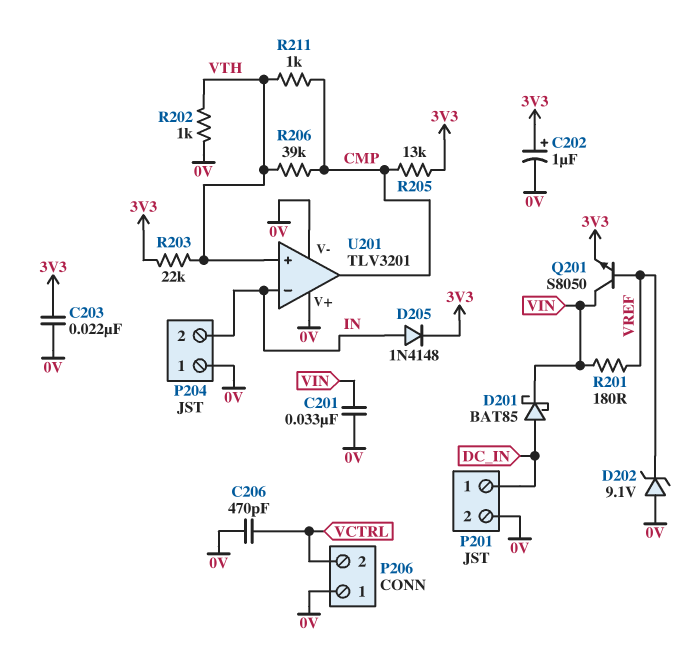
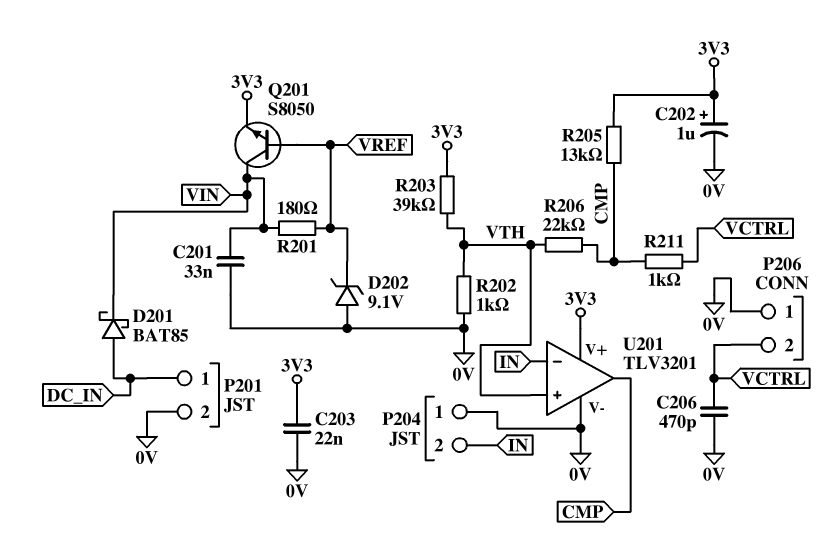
D205: diode 1N4148 (A IN, K 3V3) -> none
R203: 22k (3V3, VTH) -> 39k (3V3, VTH)
R206: 39k (CMP, VTH) -> 22k (CMP, VTH)
R211: 1k (CMP, VTH) -> 1k (CMP, VCTRL)
U201 pin V+: 0V -> 3V3

